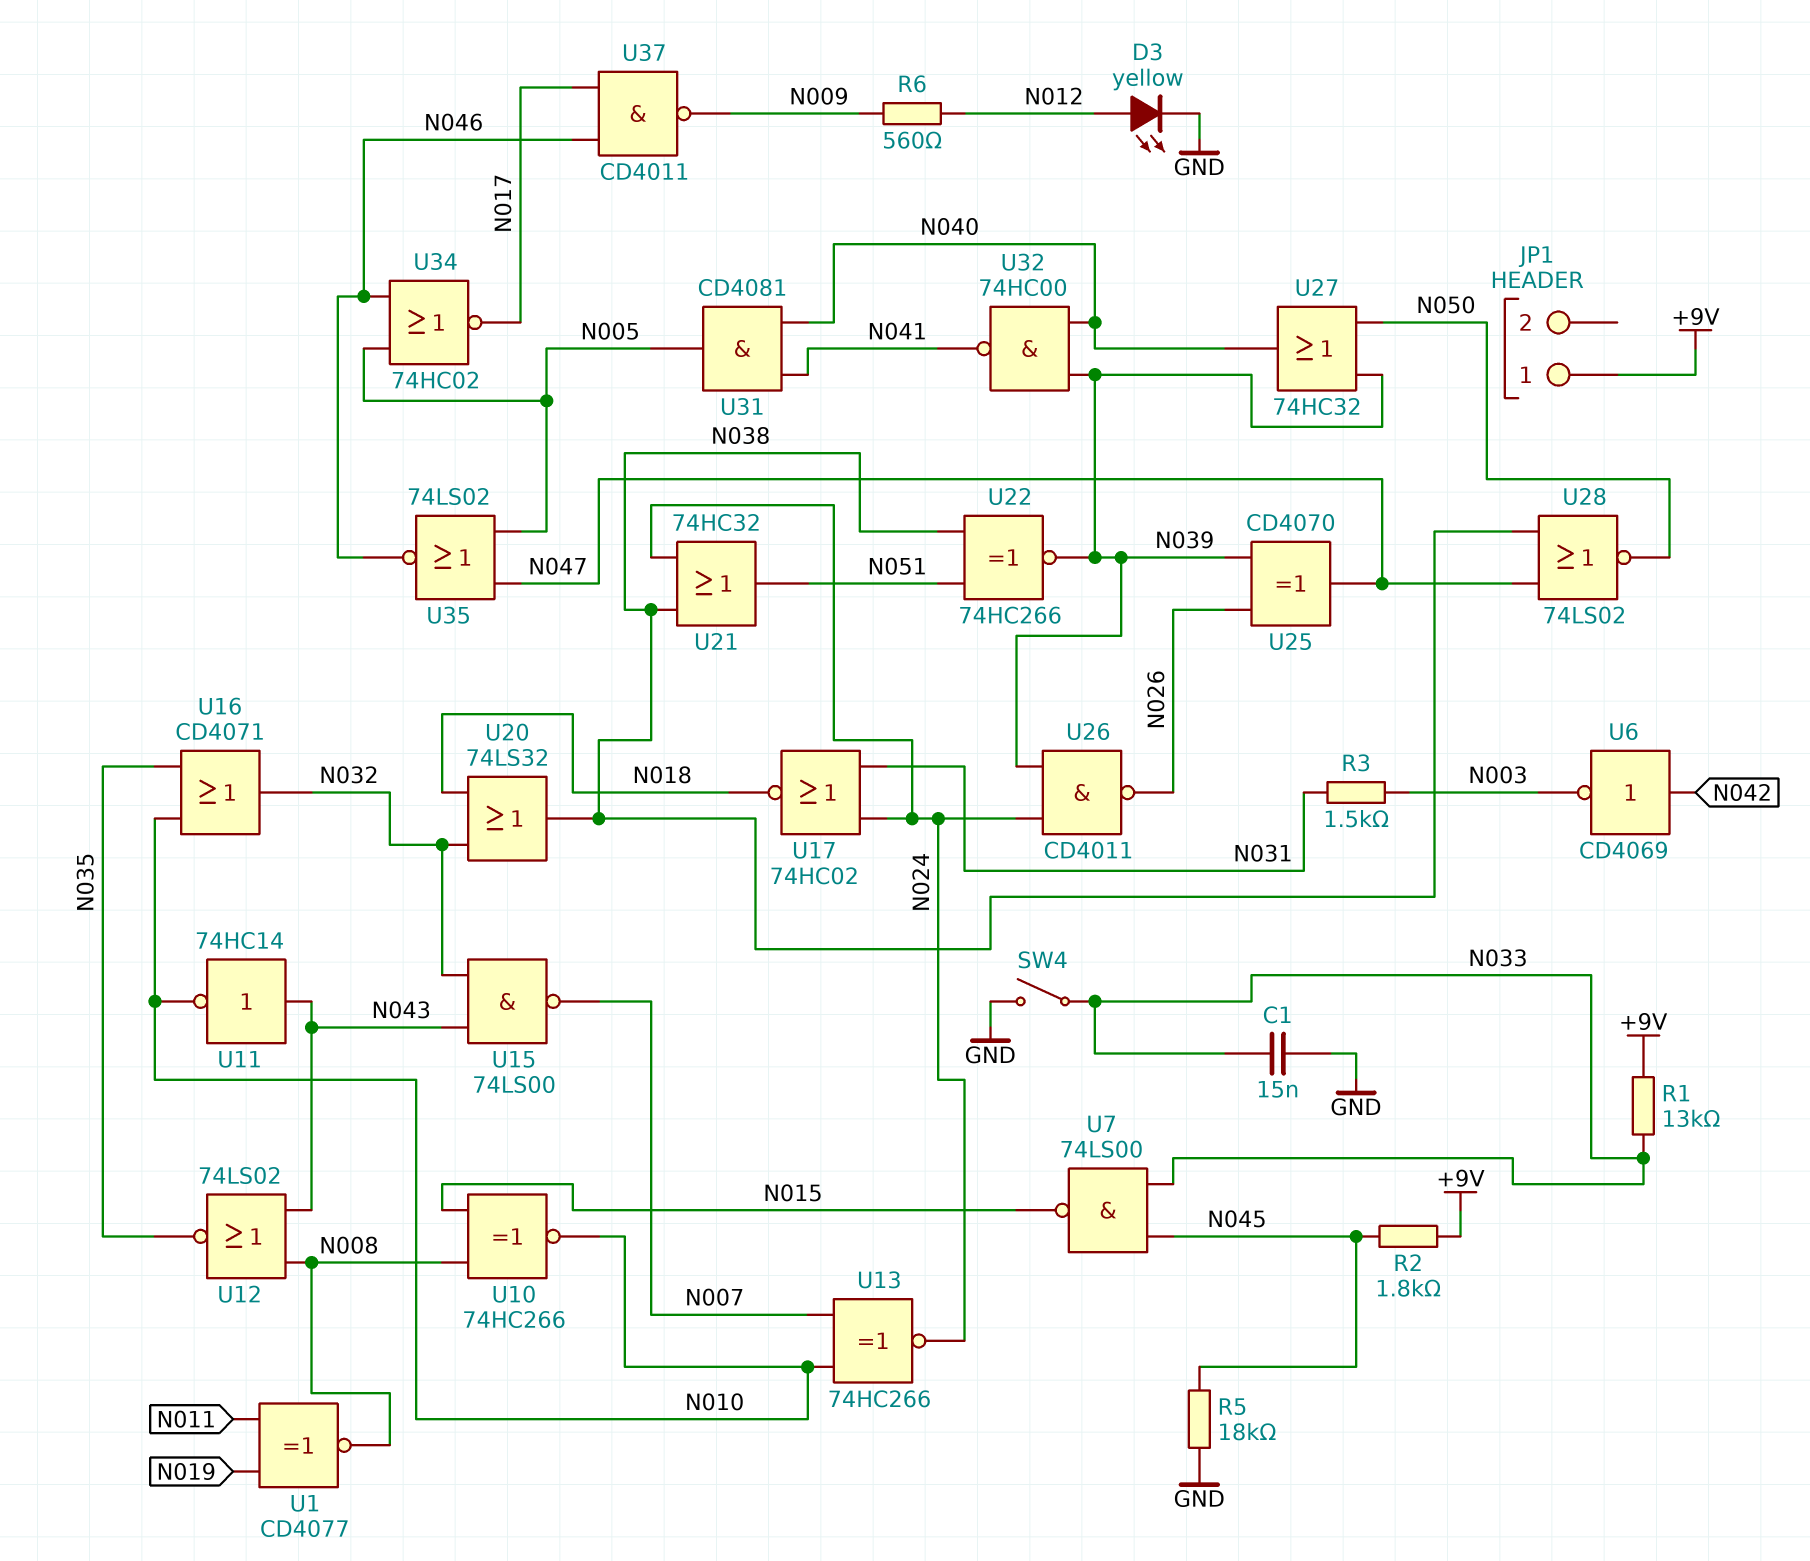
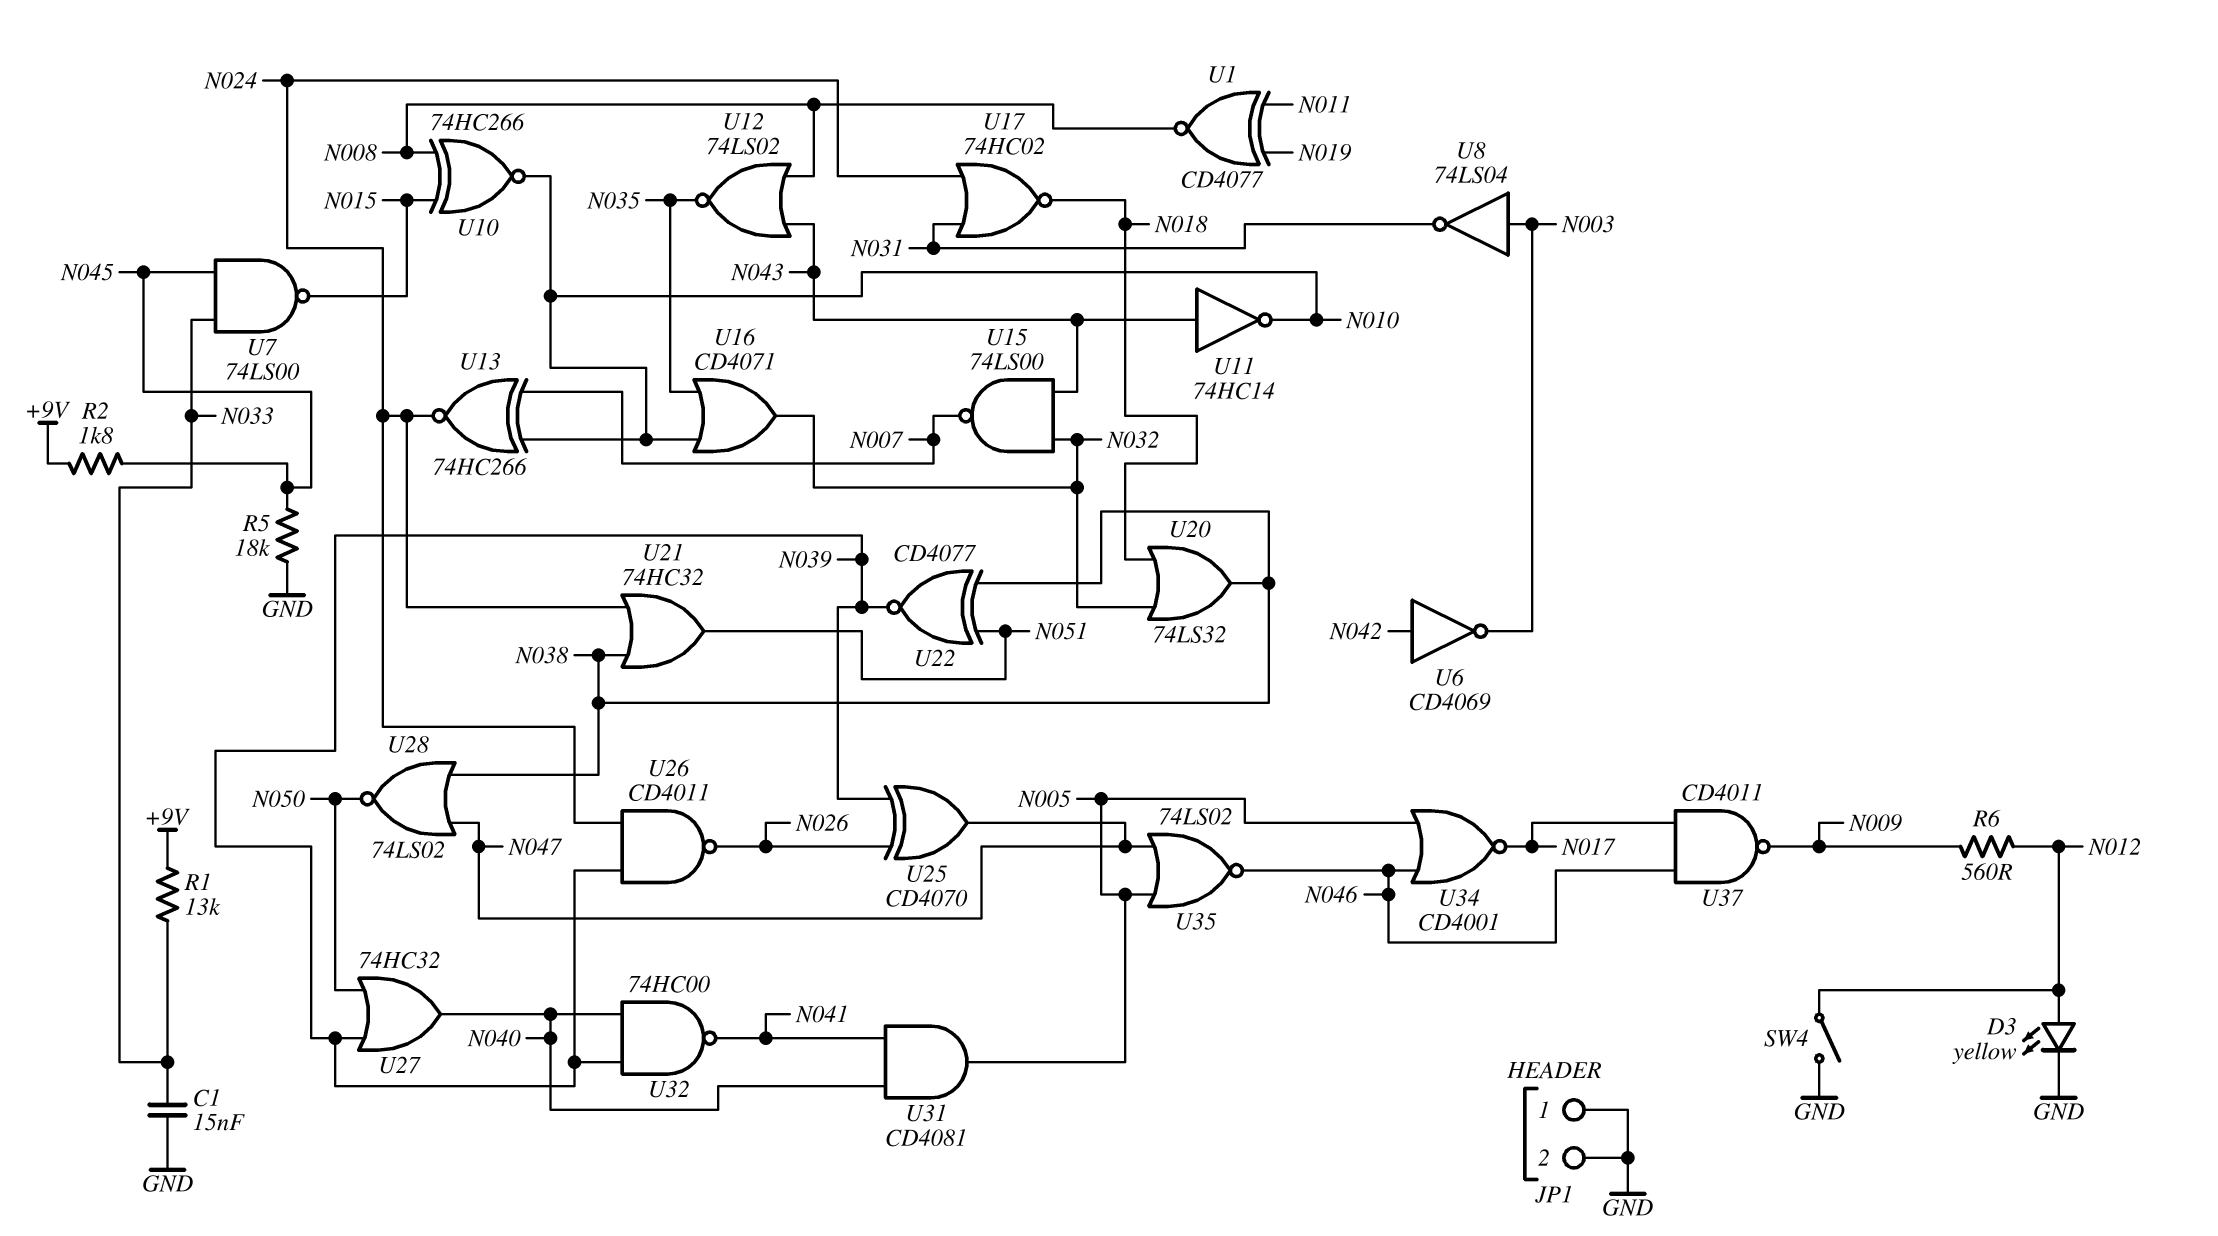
JP1 pin 1: +9V -> GND
JP1 pin 2: none -> GND
R3: 1.5k (N003, N031) -> none
SW4: switch (GND, N033) -> switch (GND, N012)
U8: none -> NOT 74LS04 (in N003, out N031)
U22: XNOR 74HC266 (in N038, in N051, out N039) -> XNOR CD4077 (in N038, in N051, out N039)
U34: NOR 74HC02 (in N005, in N046, out N017) -> NOR CD4001 (in N005, in N046, out N017)

